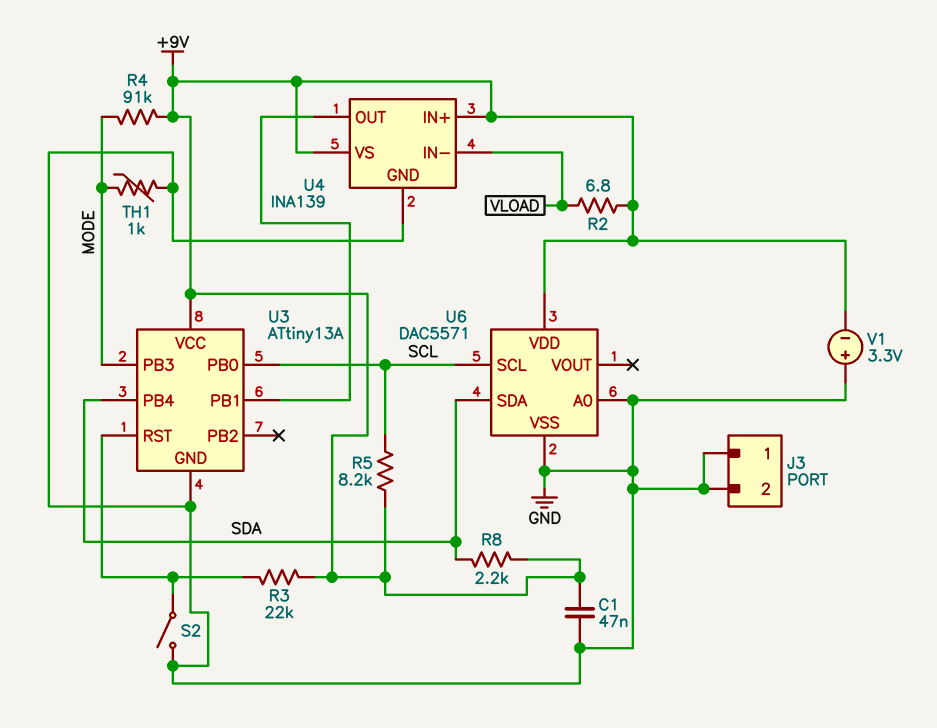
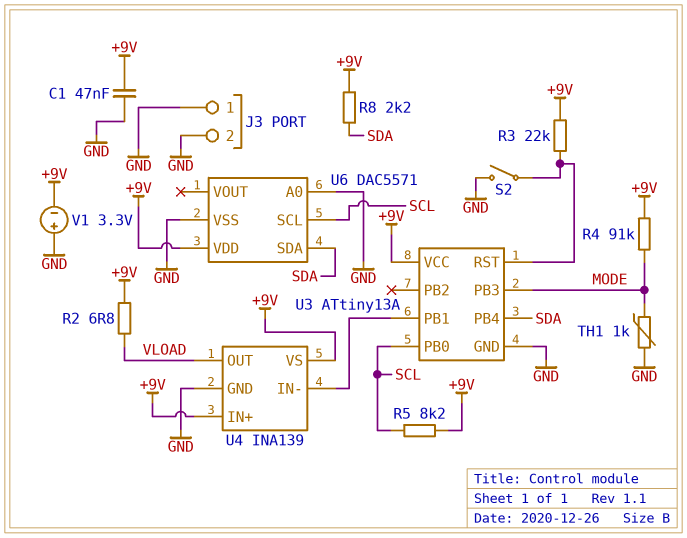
U4 pin IN-: VLOAD -> U3/PB1
U4 pin OUT: U3/PB1 -> VLOAD

